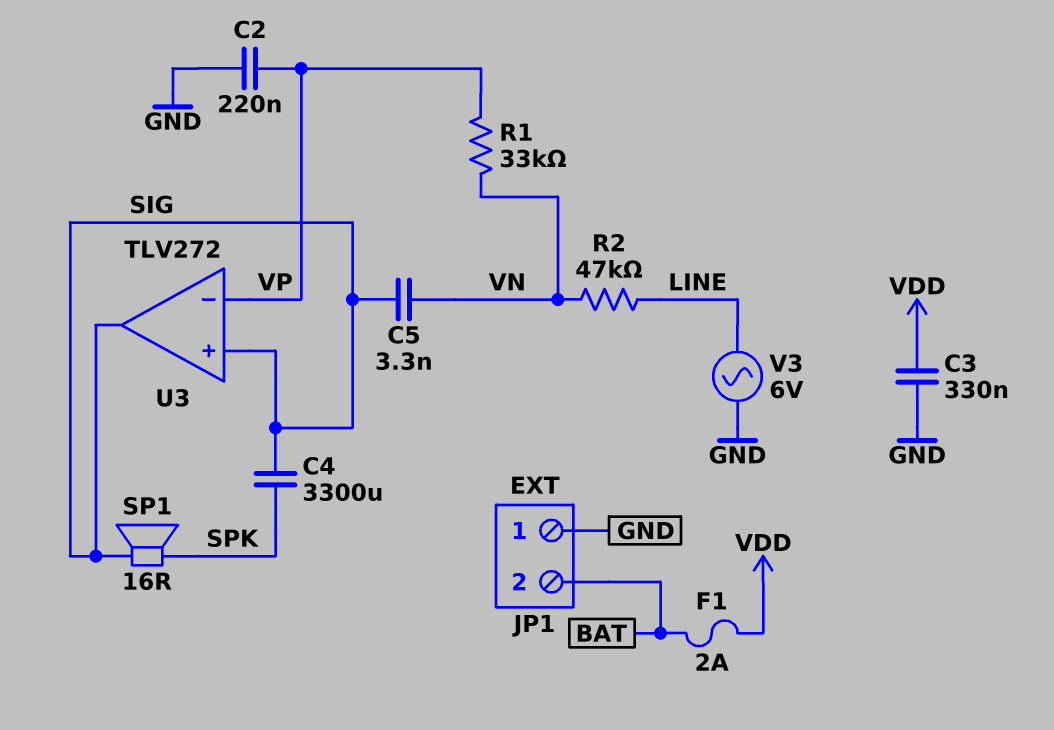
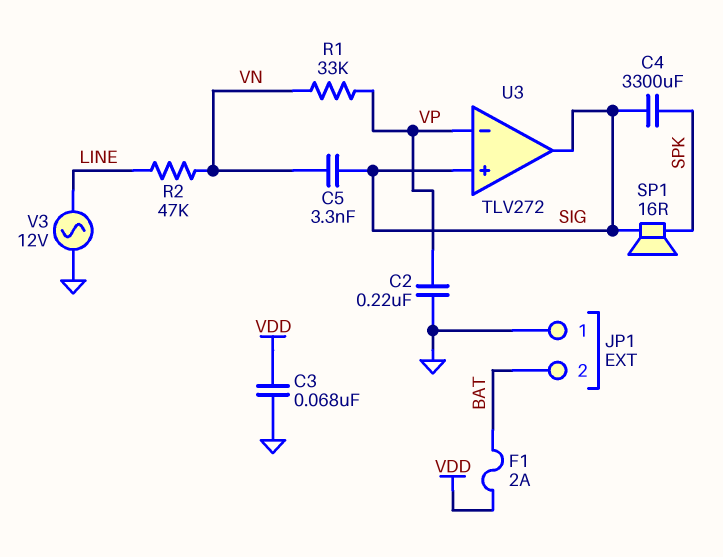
C3: 330nF (GND, VDD) -> 68nF (GND, VDD)
V3: AC 6V (GND, LINE) -> AC 12V (GND, LINE)

